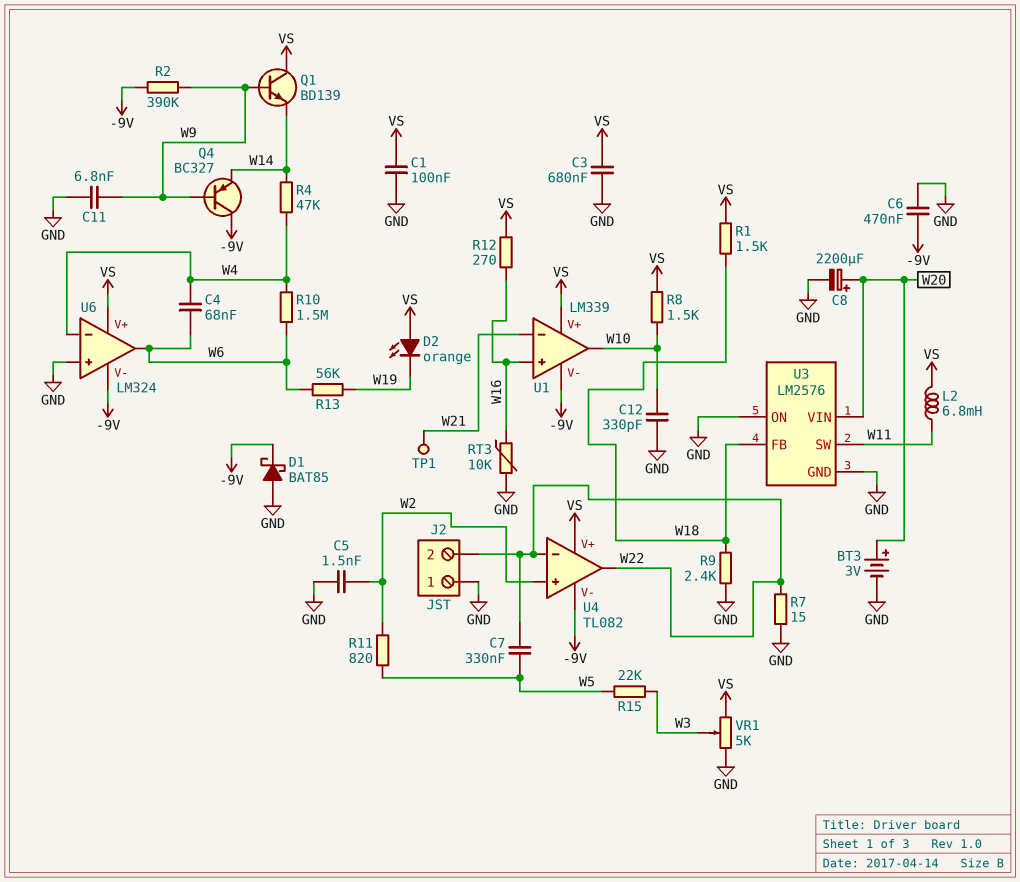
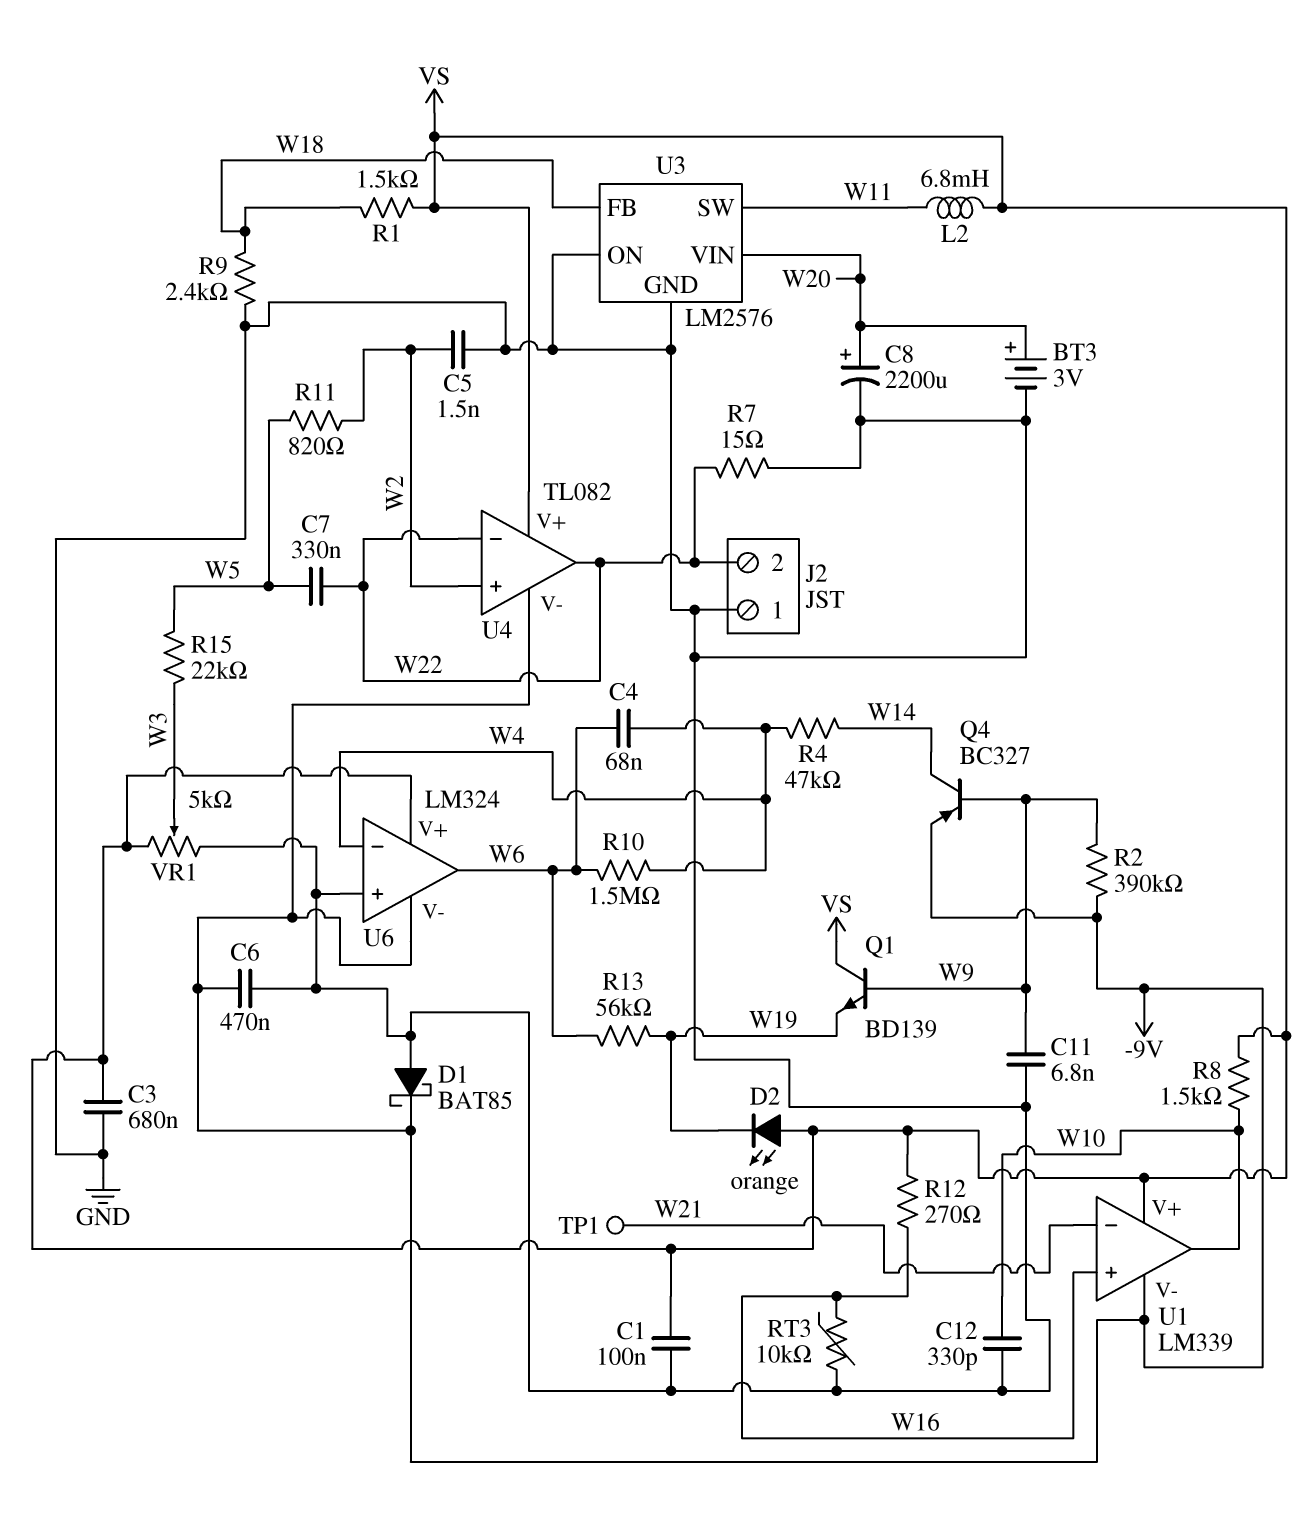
Q1: NPN BD139 (B W9, C VS, E W14) -> NPN BD139 (B W9, C VS, E W19)
Q4: PNP BC327 (B W9, C -9V, E W14) -> PNP BC327 (B W9, C W14, E -9V)

